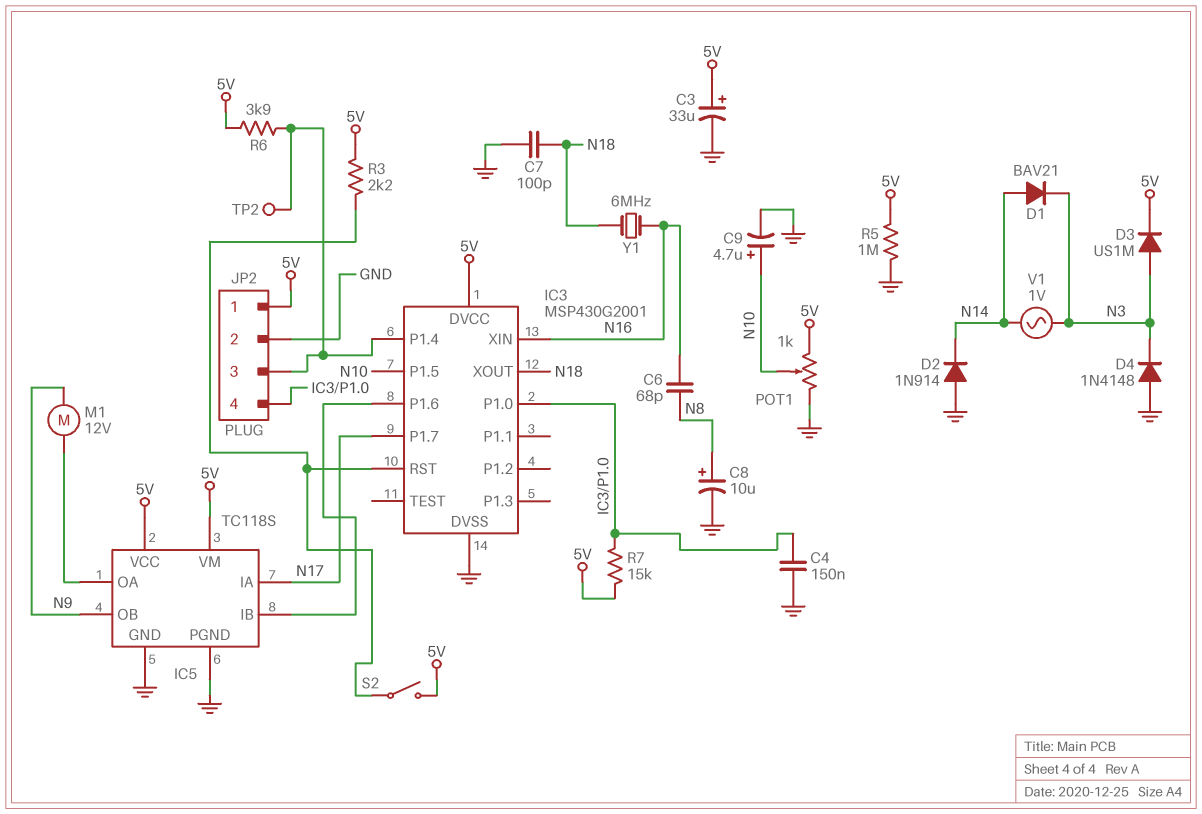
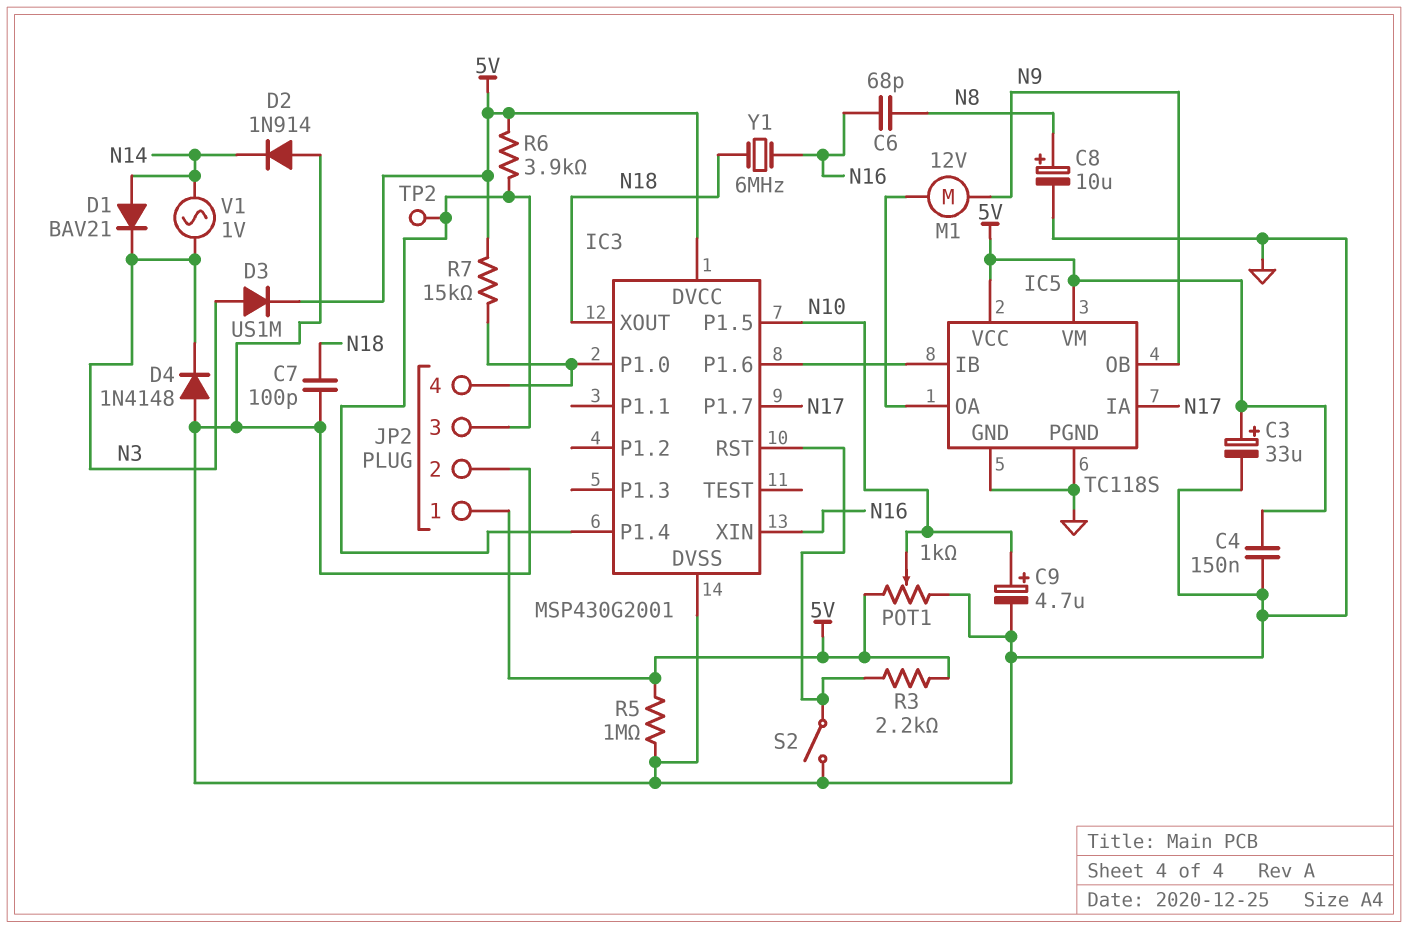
C4: 150nF (GND, IC3/P1.0) -> 150nF (5V, GND)
S2: switch (5V, IC3/RST) -> switch (GND, IC3/RST)

